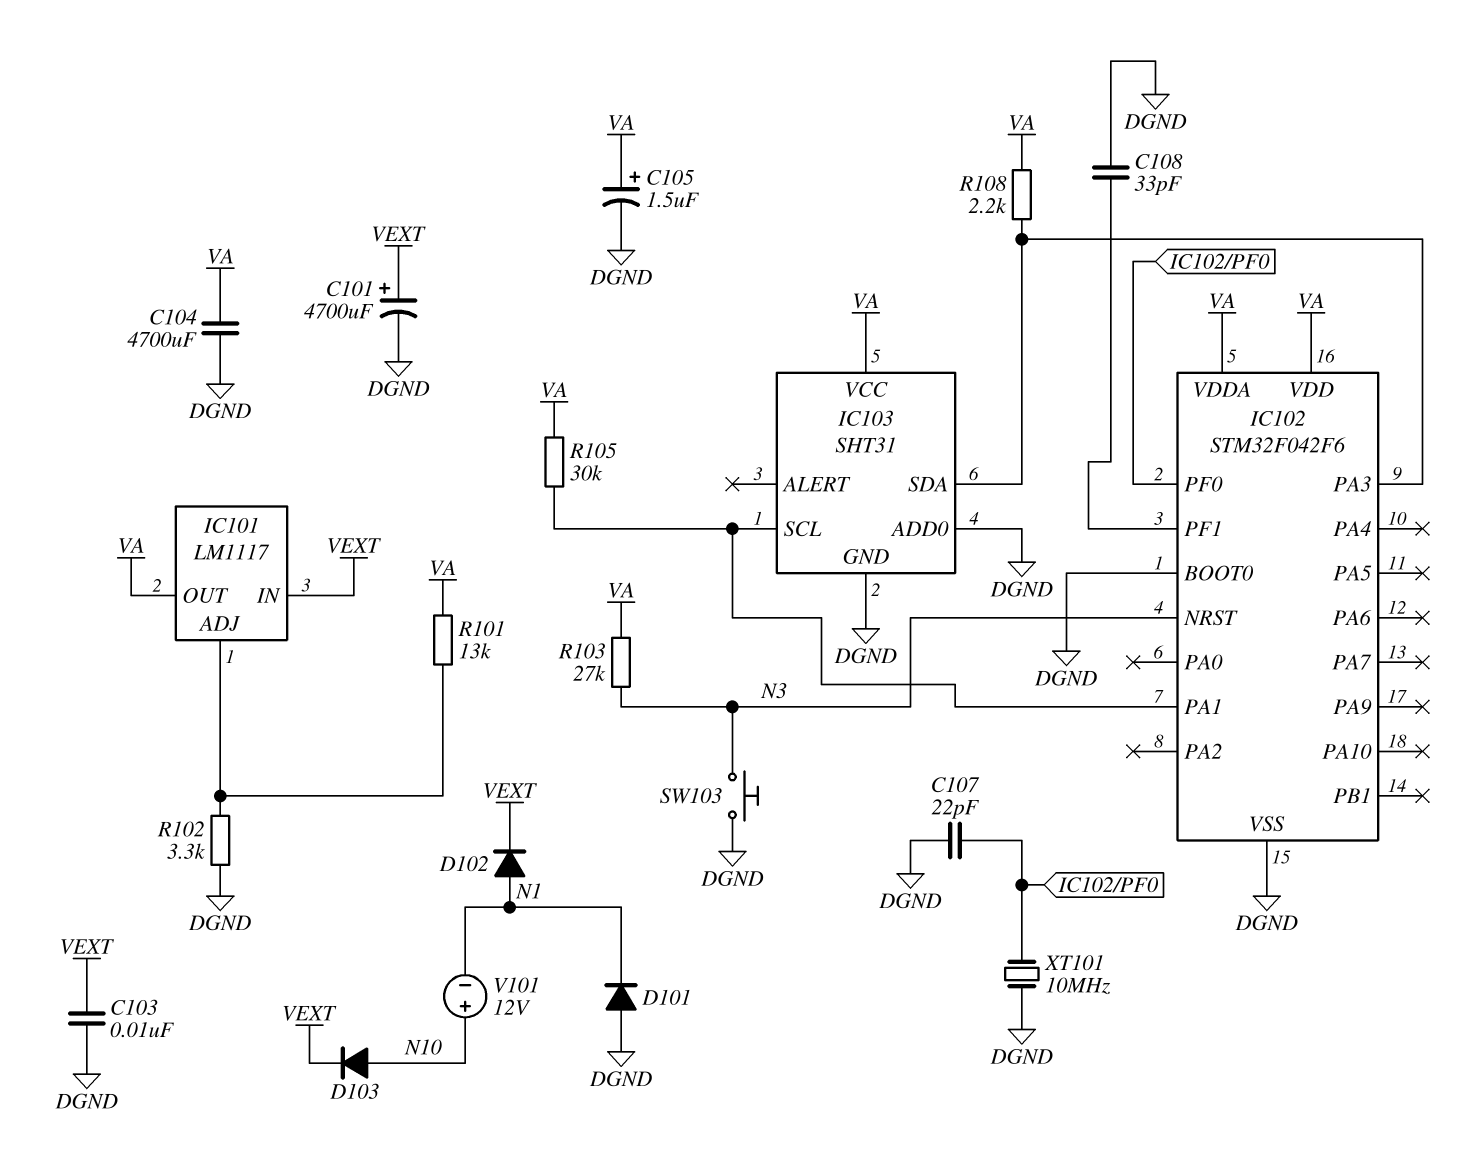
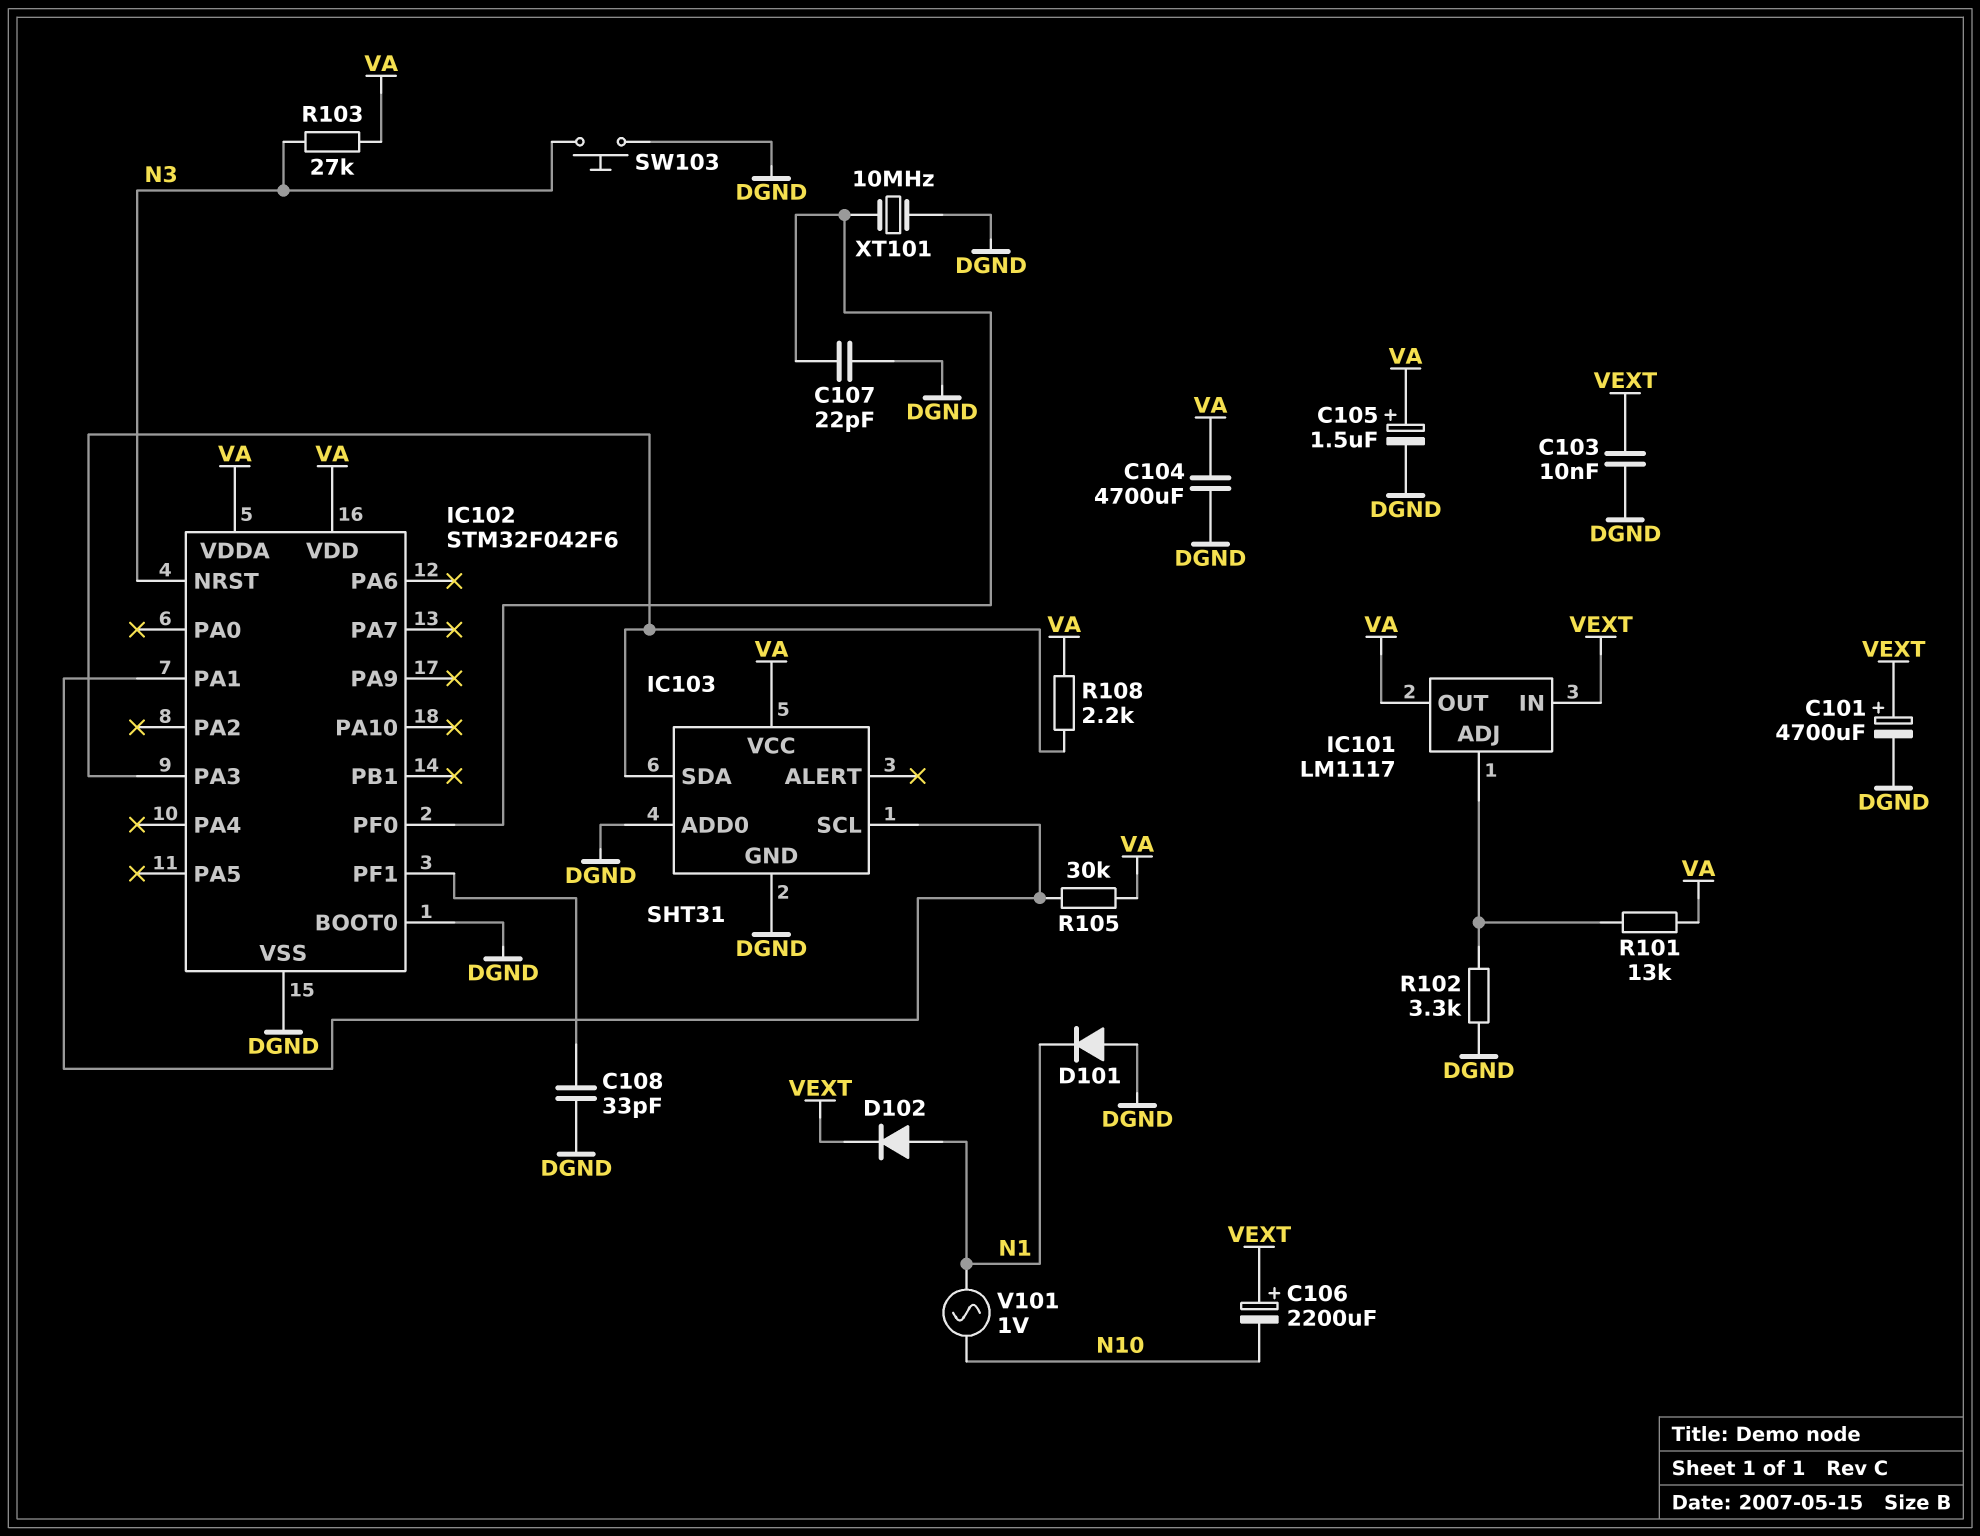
C106: none -> 2200uF (plus VEXT, minus N10)
D103: diode (A N10, K VEXT) -> none
V101: 12V (plus N10, minus N1) -> AC 1V (N1, N10)

